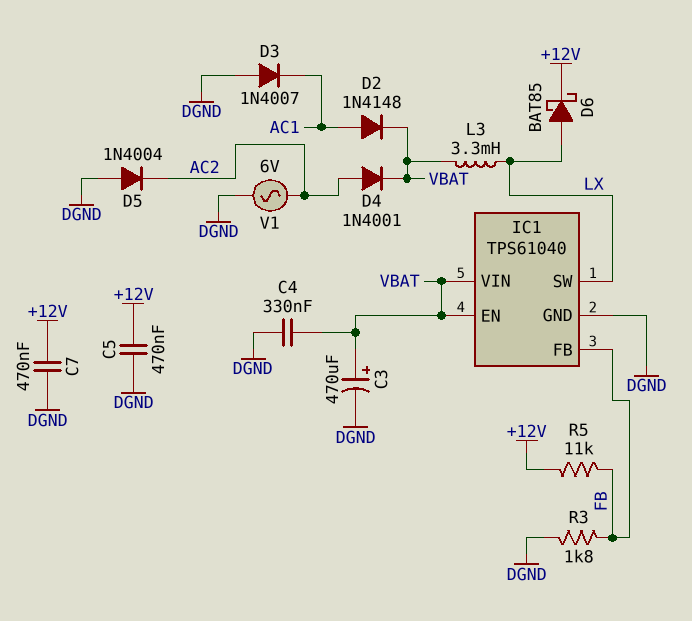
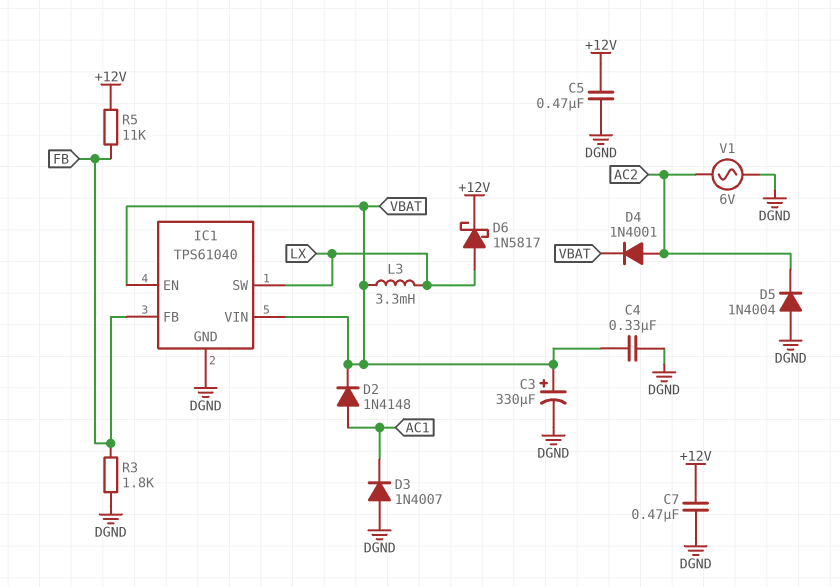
C3: 470uF (plus VBAT, minus DGND) -> 330uF (plus VBAT, minus DGND)
D6: schottky BAT85 (A LX, K +12V) -> schottky 1N5817 (A LX, K +12V)

